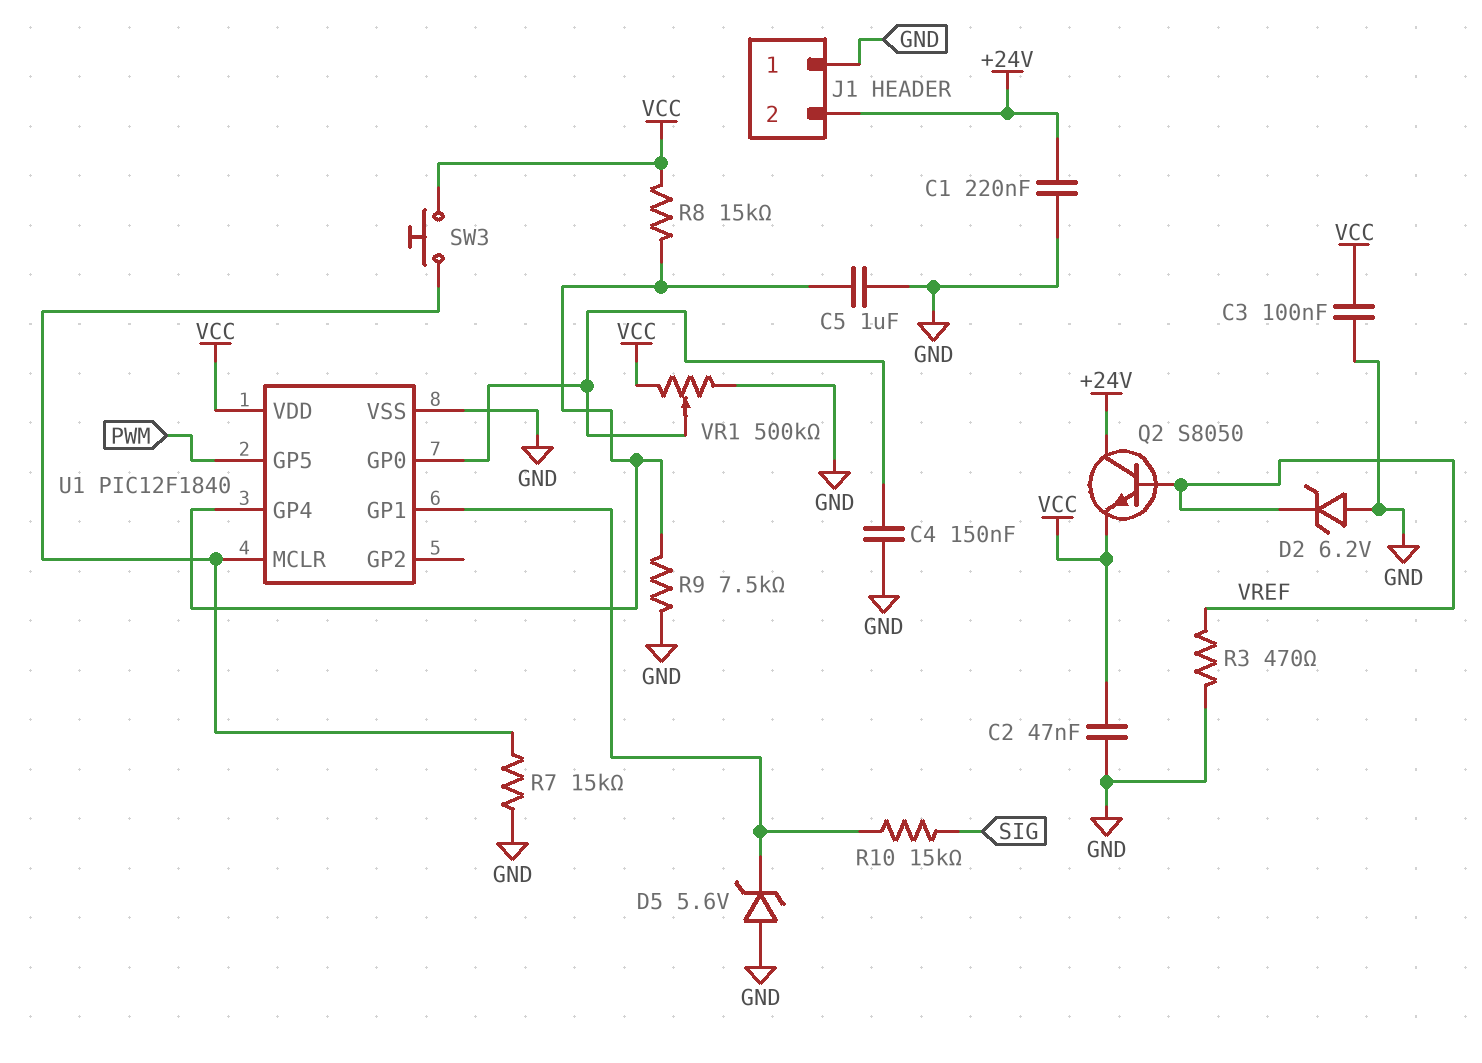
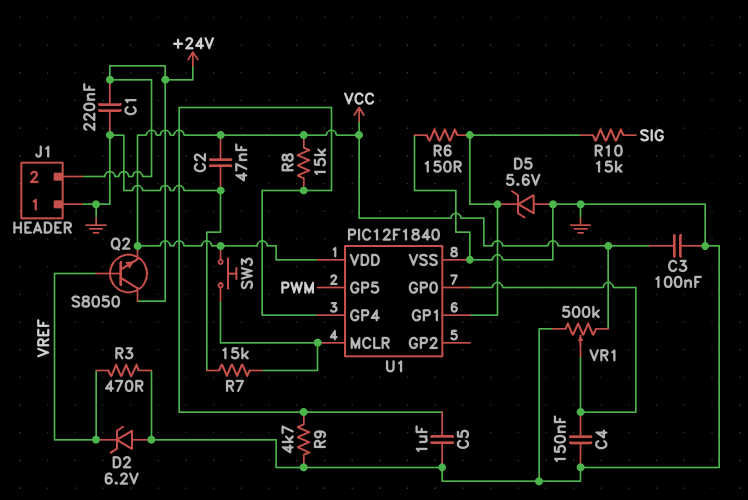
R6: none -> 150 (GND, U1/GP1)
R9: 7.5k (GND, U1/GP4) -> 4.7k (GND, U1/GP4)

